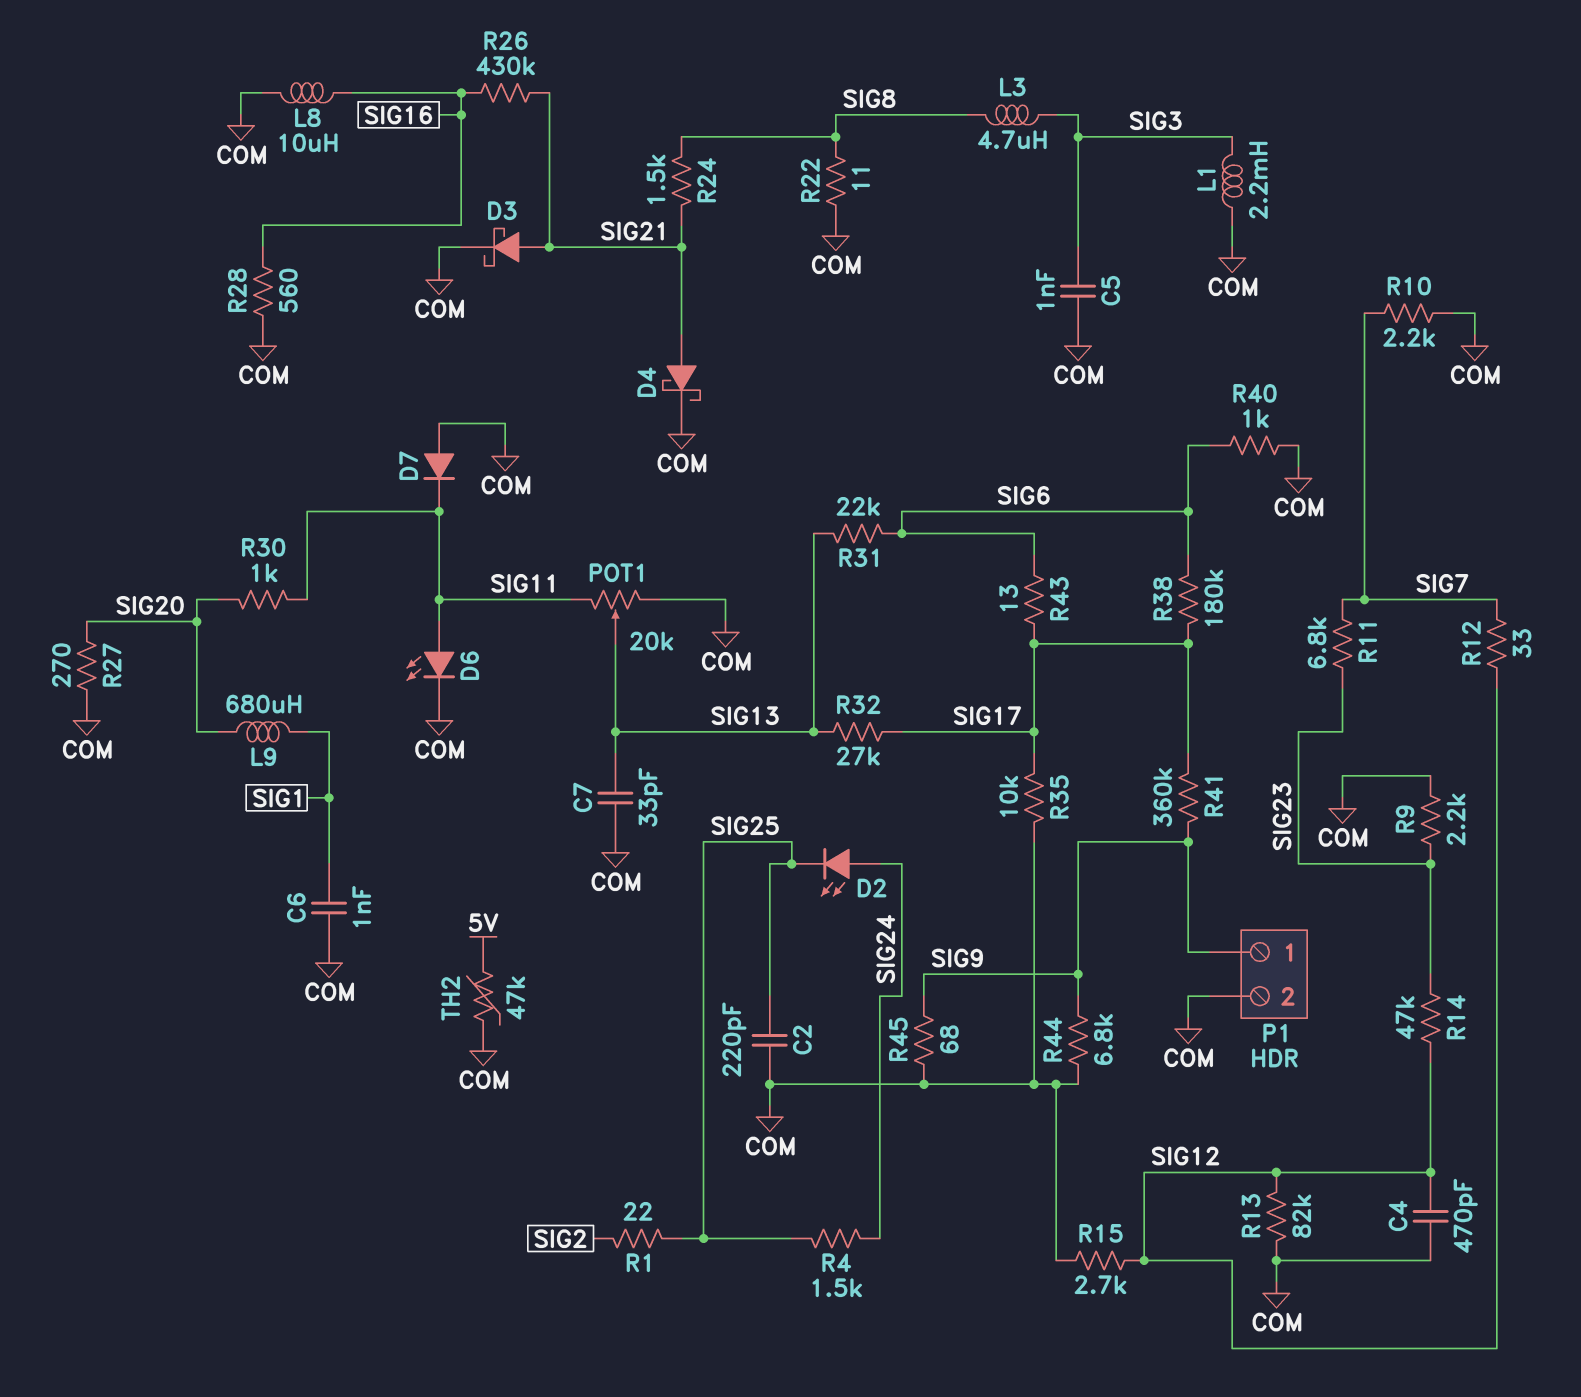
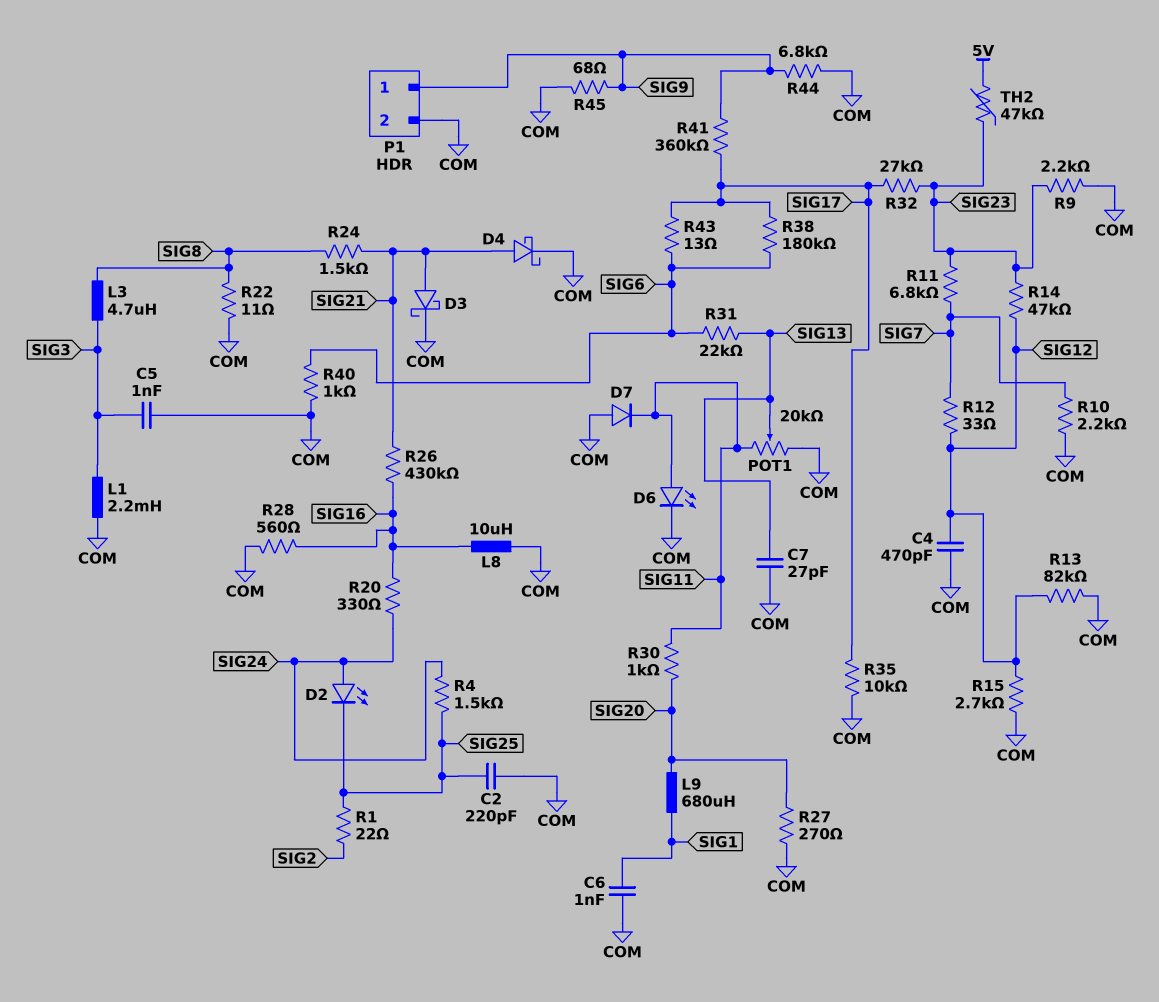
C7: 33pF (COM, SIG13) -> 27pF (COM, SIG13)
R20: none -> 330 (SIG16, SIG24)
R32: 27k (SIG13, SIG17) -> 27k (SIG17, SIG23)
TH2: 47k (5V, COM) -> 47k (5V, SIG23)

